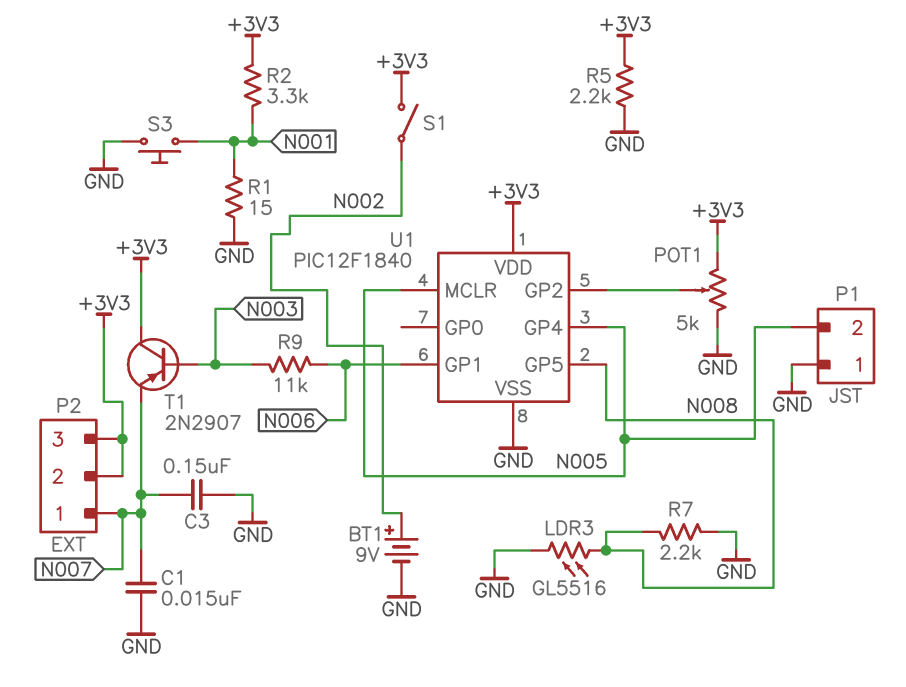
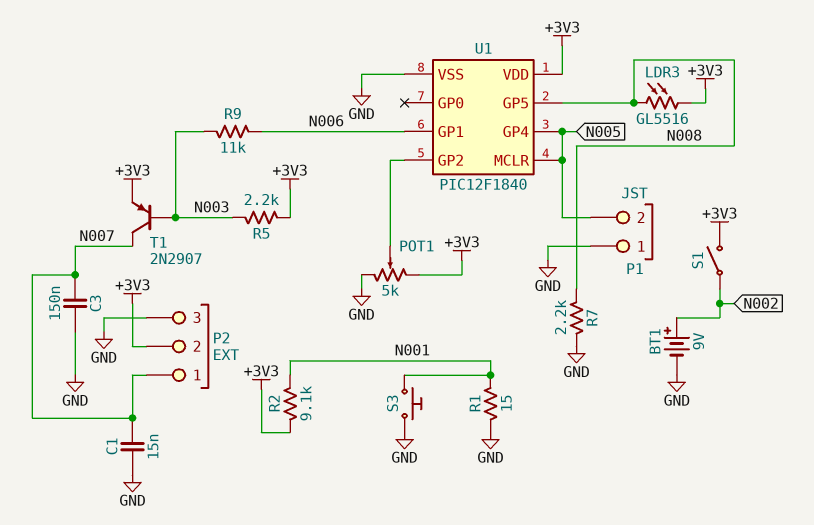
LDR3: GL5516 (GND, N008) -> GL5516 (+3V3, N008)
P2 pin 3: +3V3 -> GND
R2: 3.3k (+3V3, N001) -> 9.1k (+3V3, N001)
R5: 2.2k (+3V3, GND) -> 2.2k (+3V3, N003)
T1: PNP 2N2907 (B N003, C +3V3, E N007) -> PNP 2N2907 (B N003, C N007, E +3V3)

